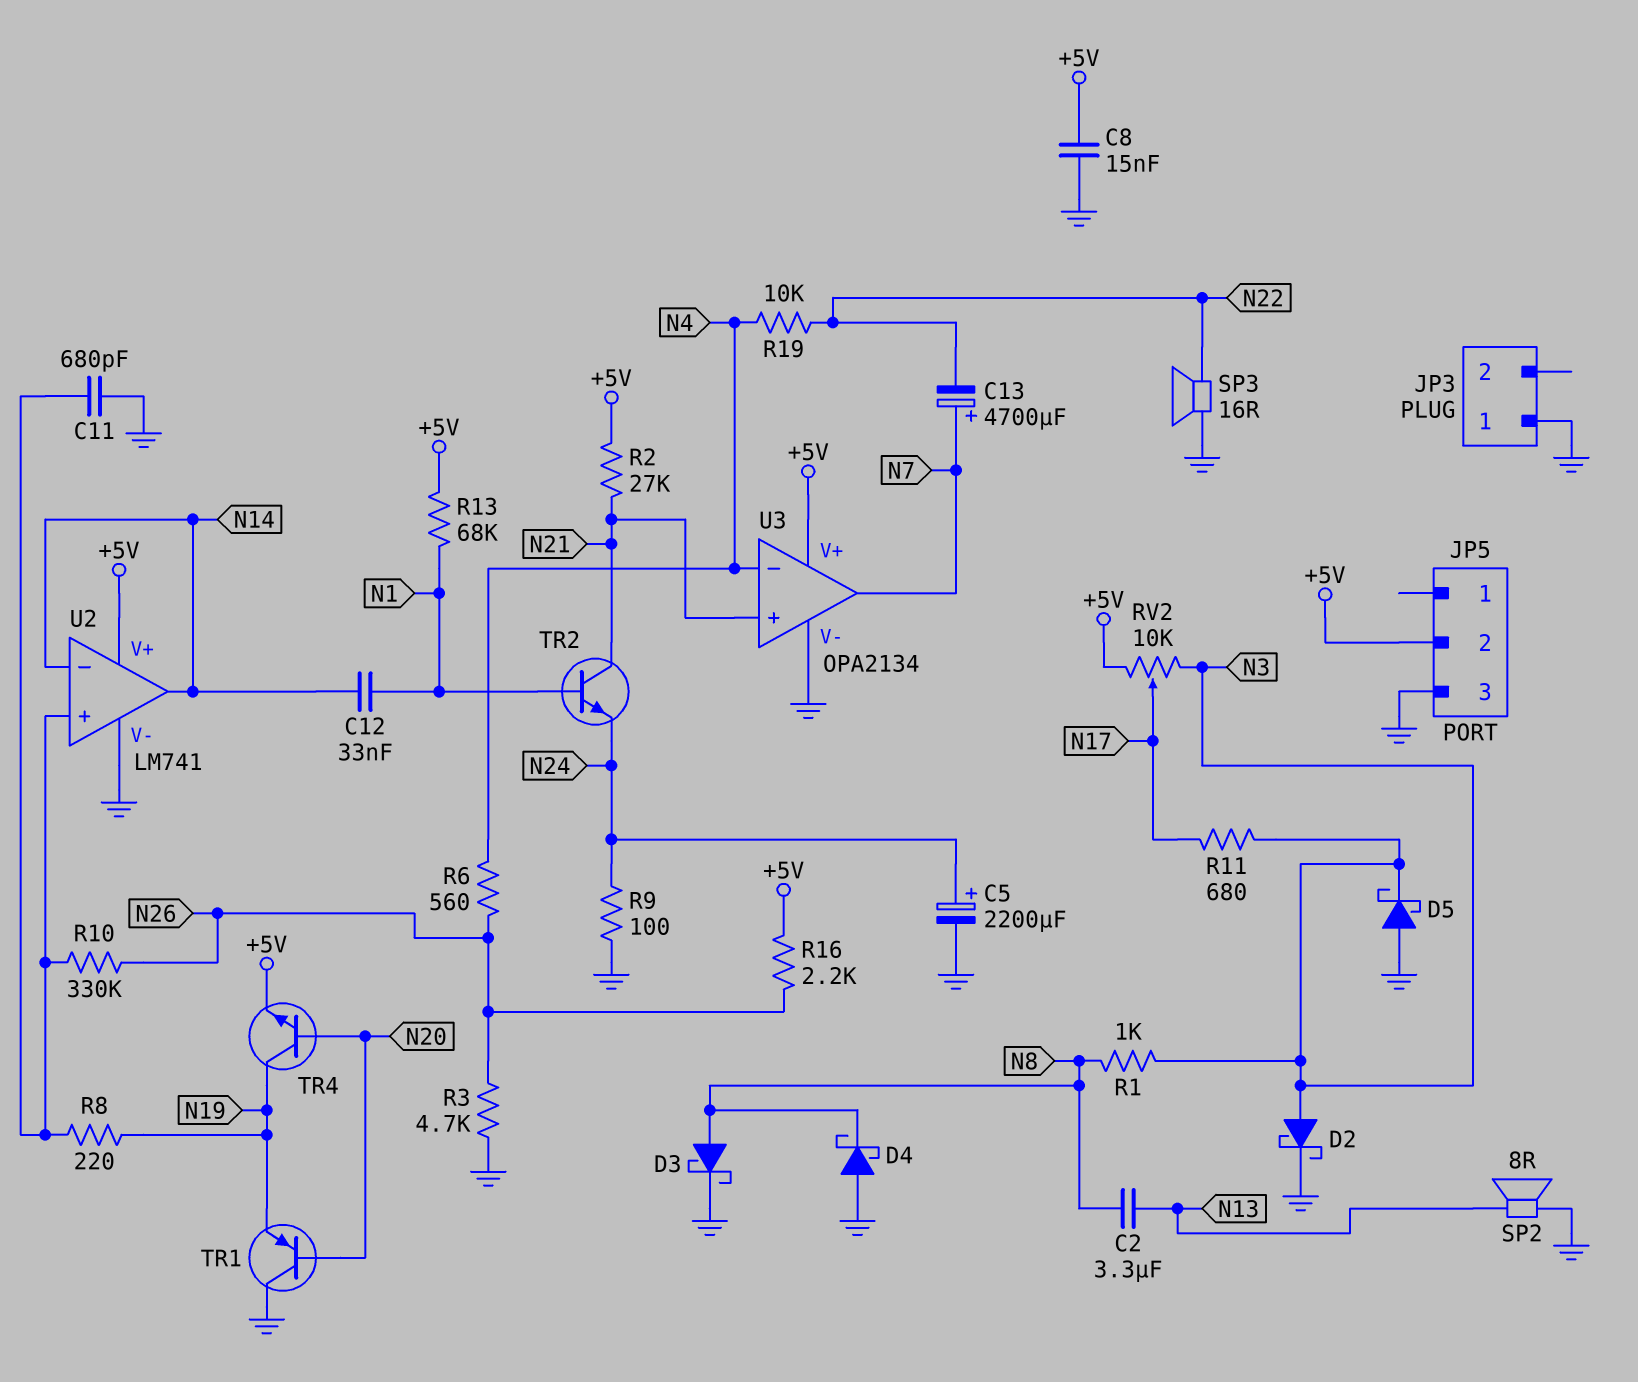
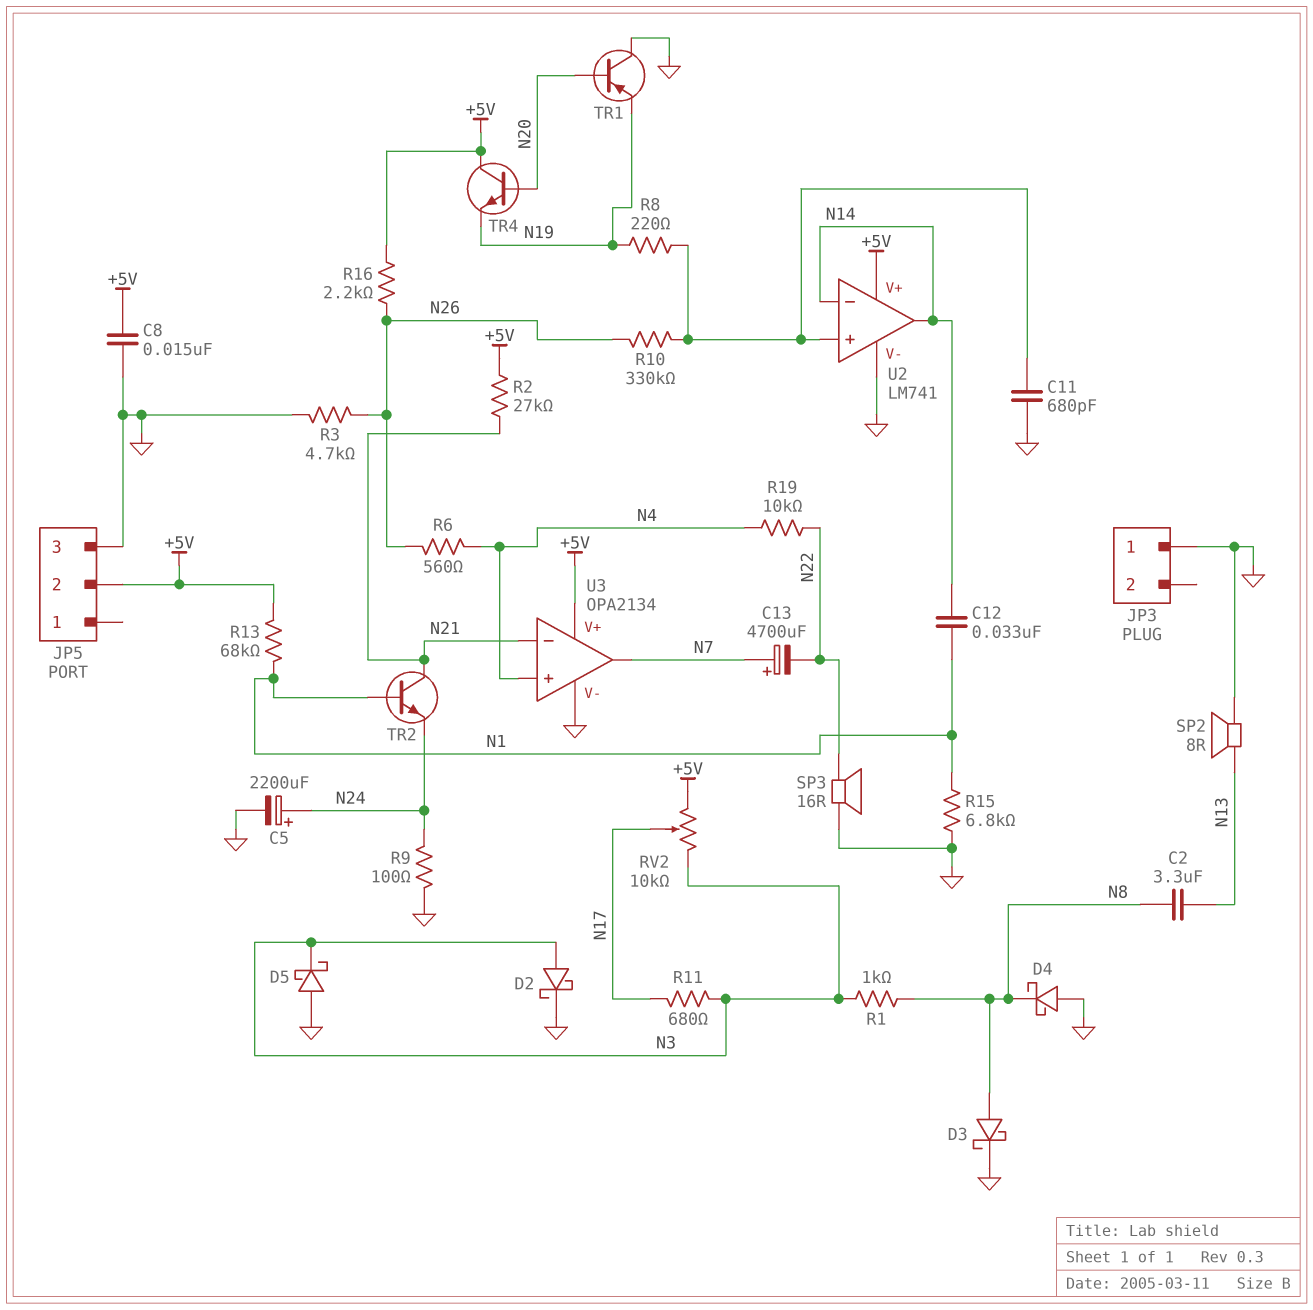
R15: none -> 6.8k (GND, N1)
TR4: NPN (B N20, C N19, E +5V) -> NPN (B N20, C +5V, E N19)
U3 pin in+: N21 -> N4
U3 pin in-: N4 -> N21

